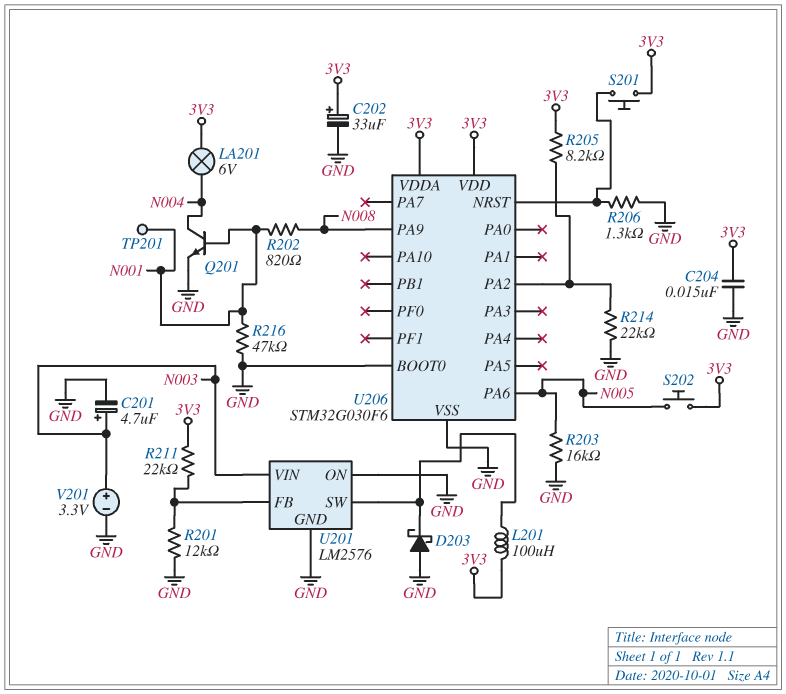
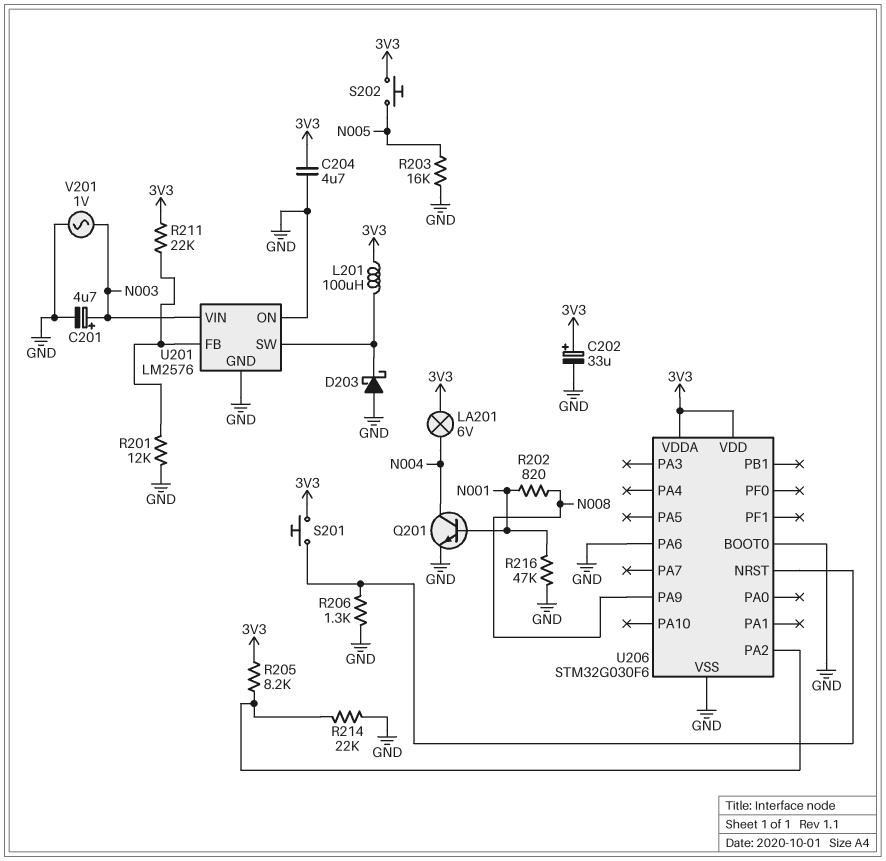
C204: 15nF (3V3, GND) -> 4.7uF (3V3, GND)
TP201: test point (N001) -> none
U206 pin PA6: N005 -> GND
V201: 3.3V (plus N003, minus GND) -> AC 1V (GND, N003)

